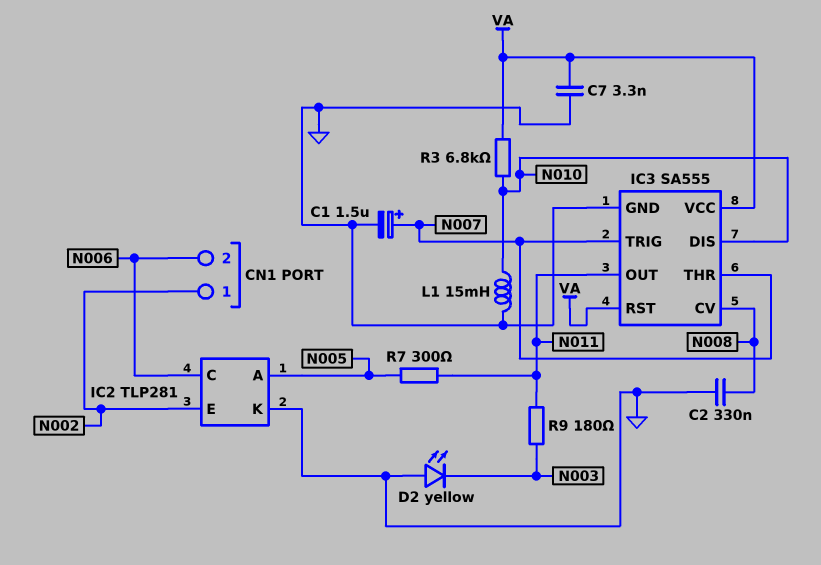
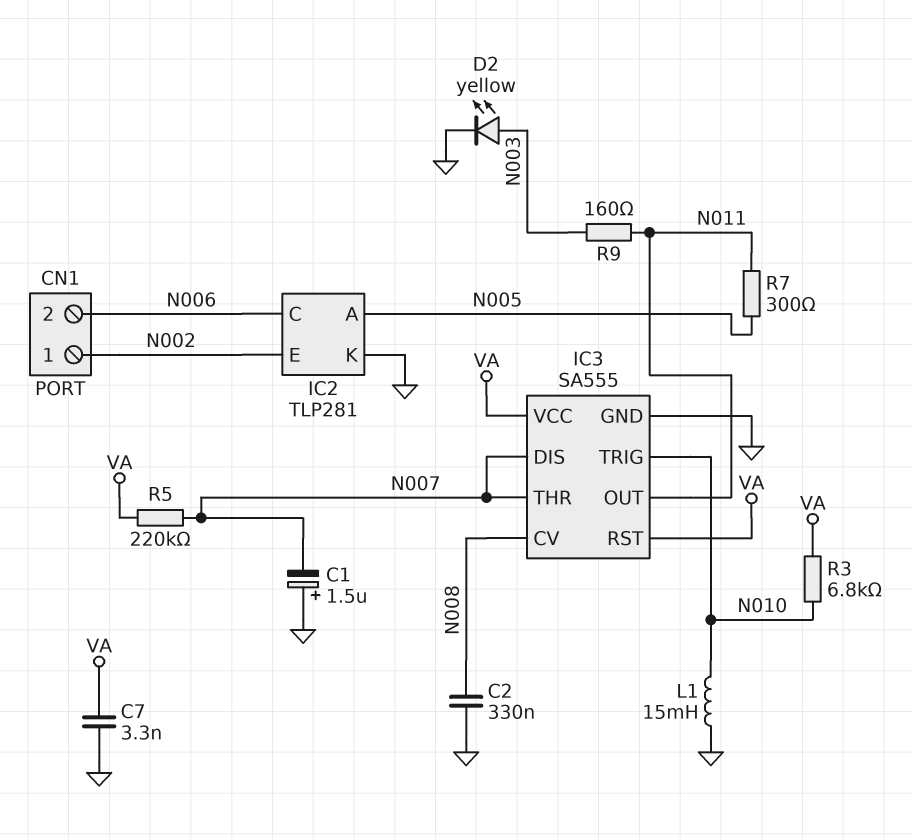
C1: 1.5uF (plus N007, minus GND) -> 1.5uF (plus GND, minus N007)
D2: LED yellow (A GND, K N003) -> LED yellow (A N003, K GND)
IC3 pin DIS: N010 -> N007
IC3 pin TRIG: N007 -> N010
R5: none -> 220k (N007, VA)
R9: 180 (N003, N011) -> 160 (N003, N011)

